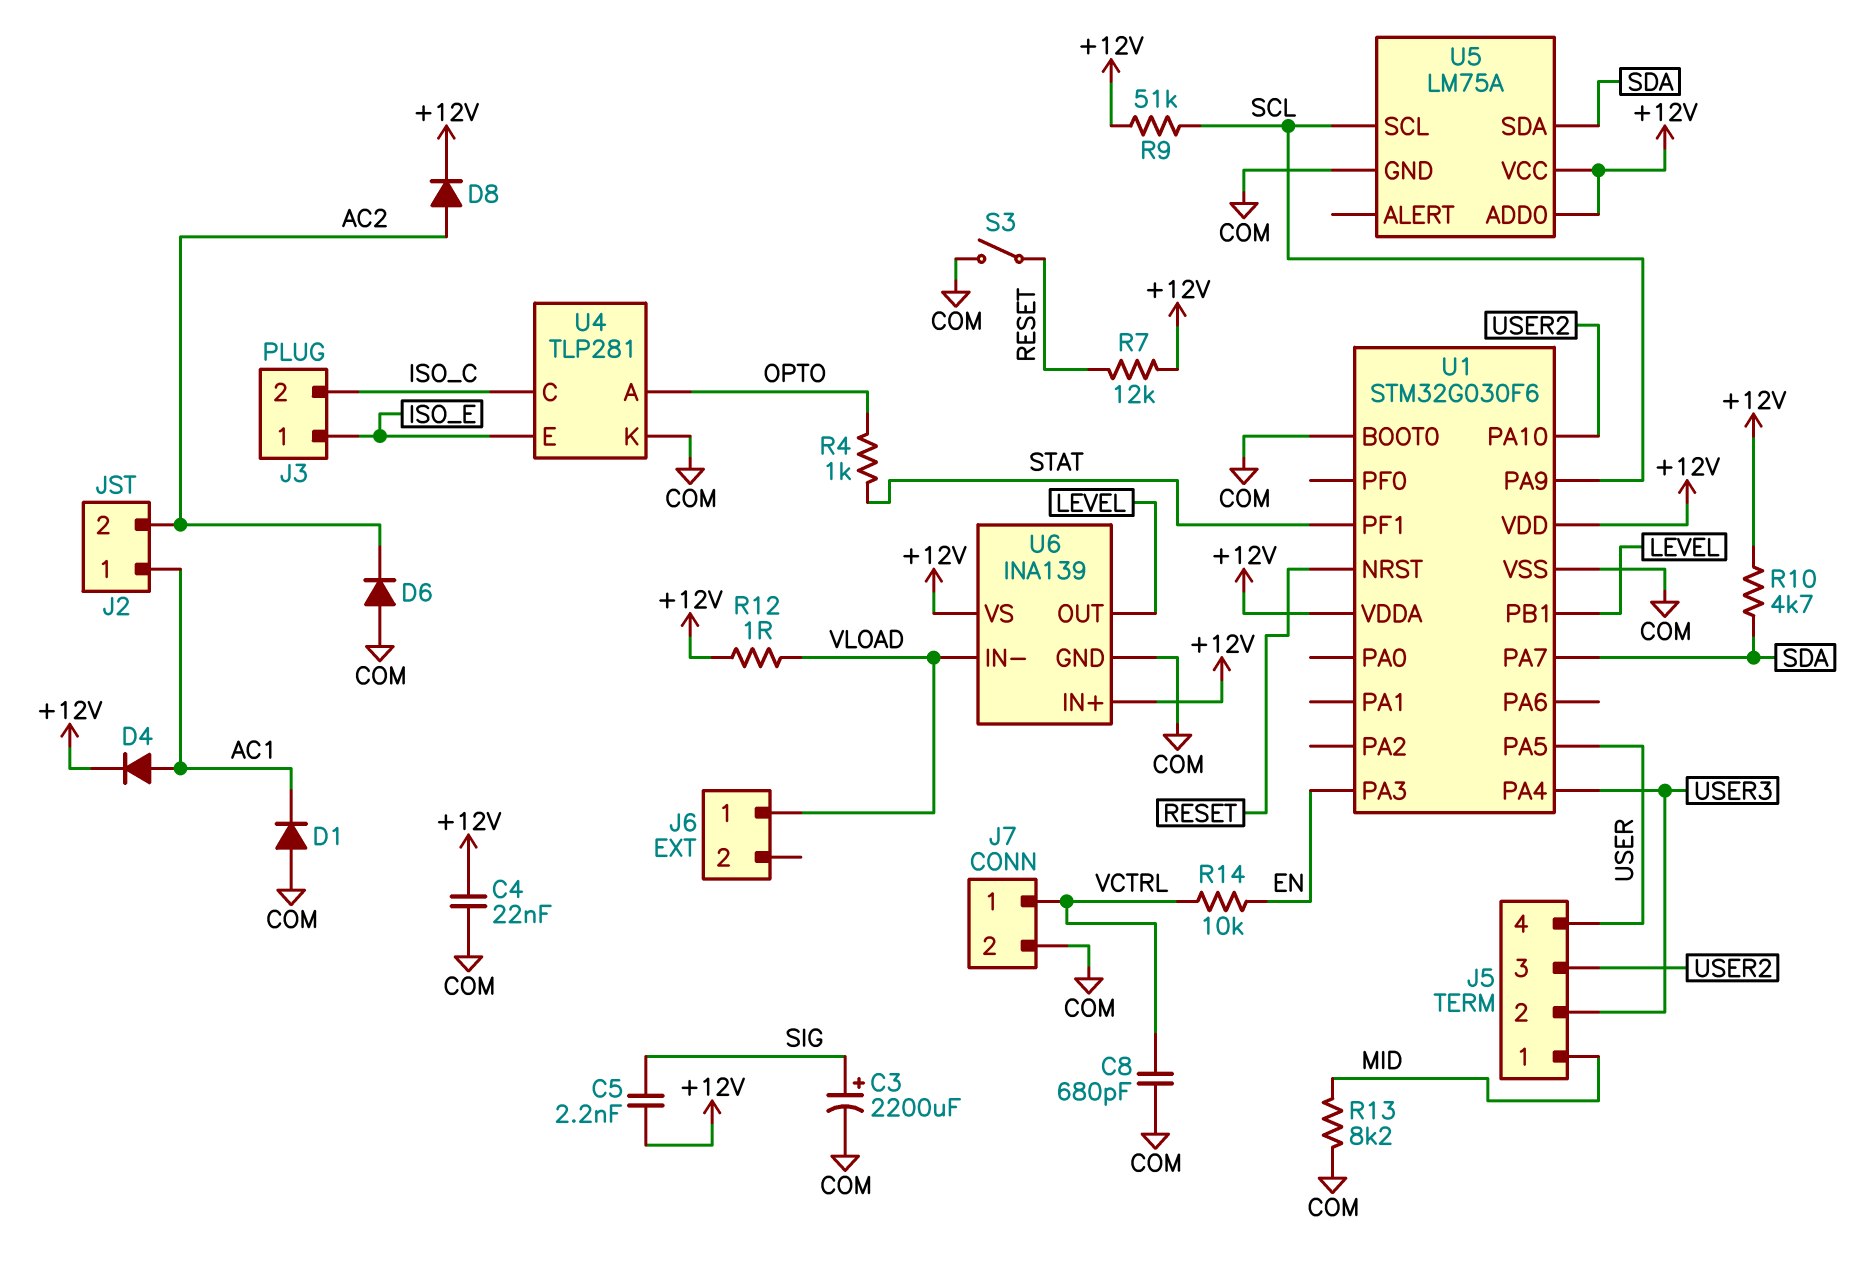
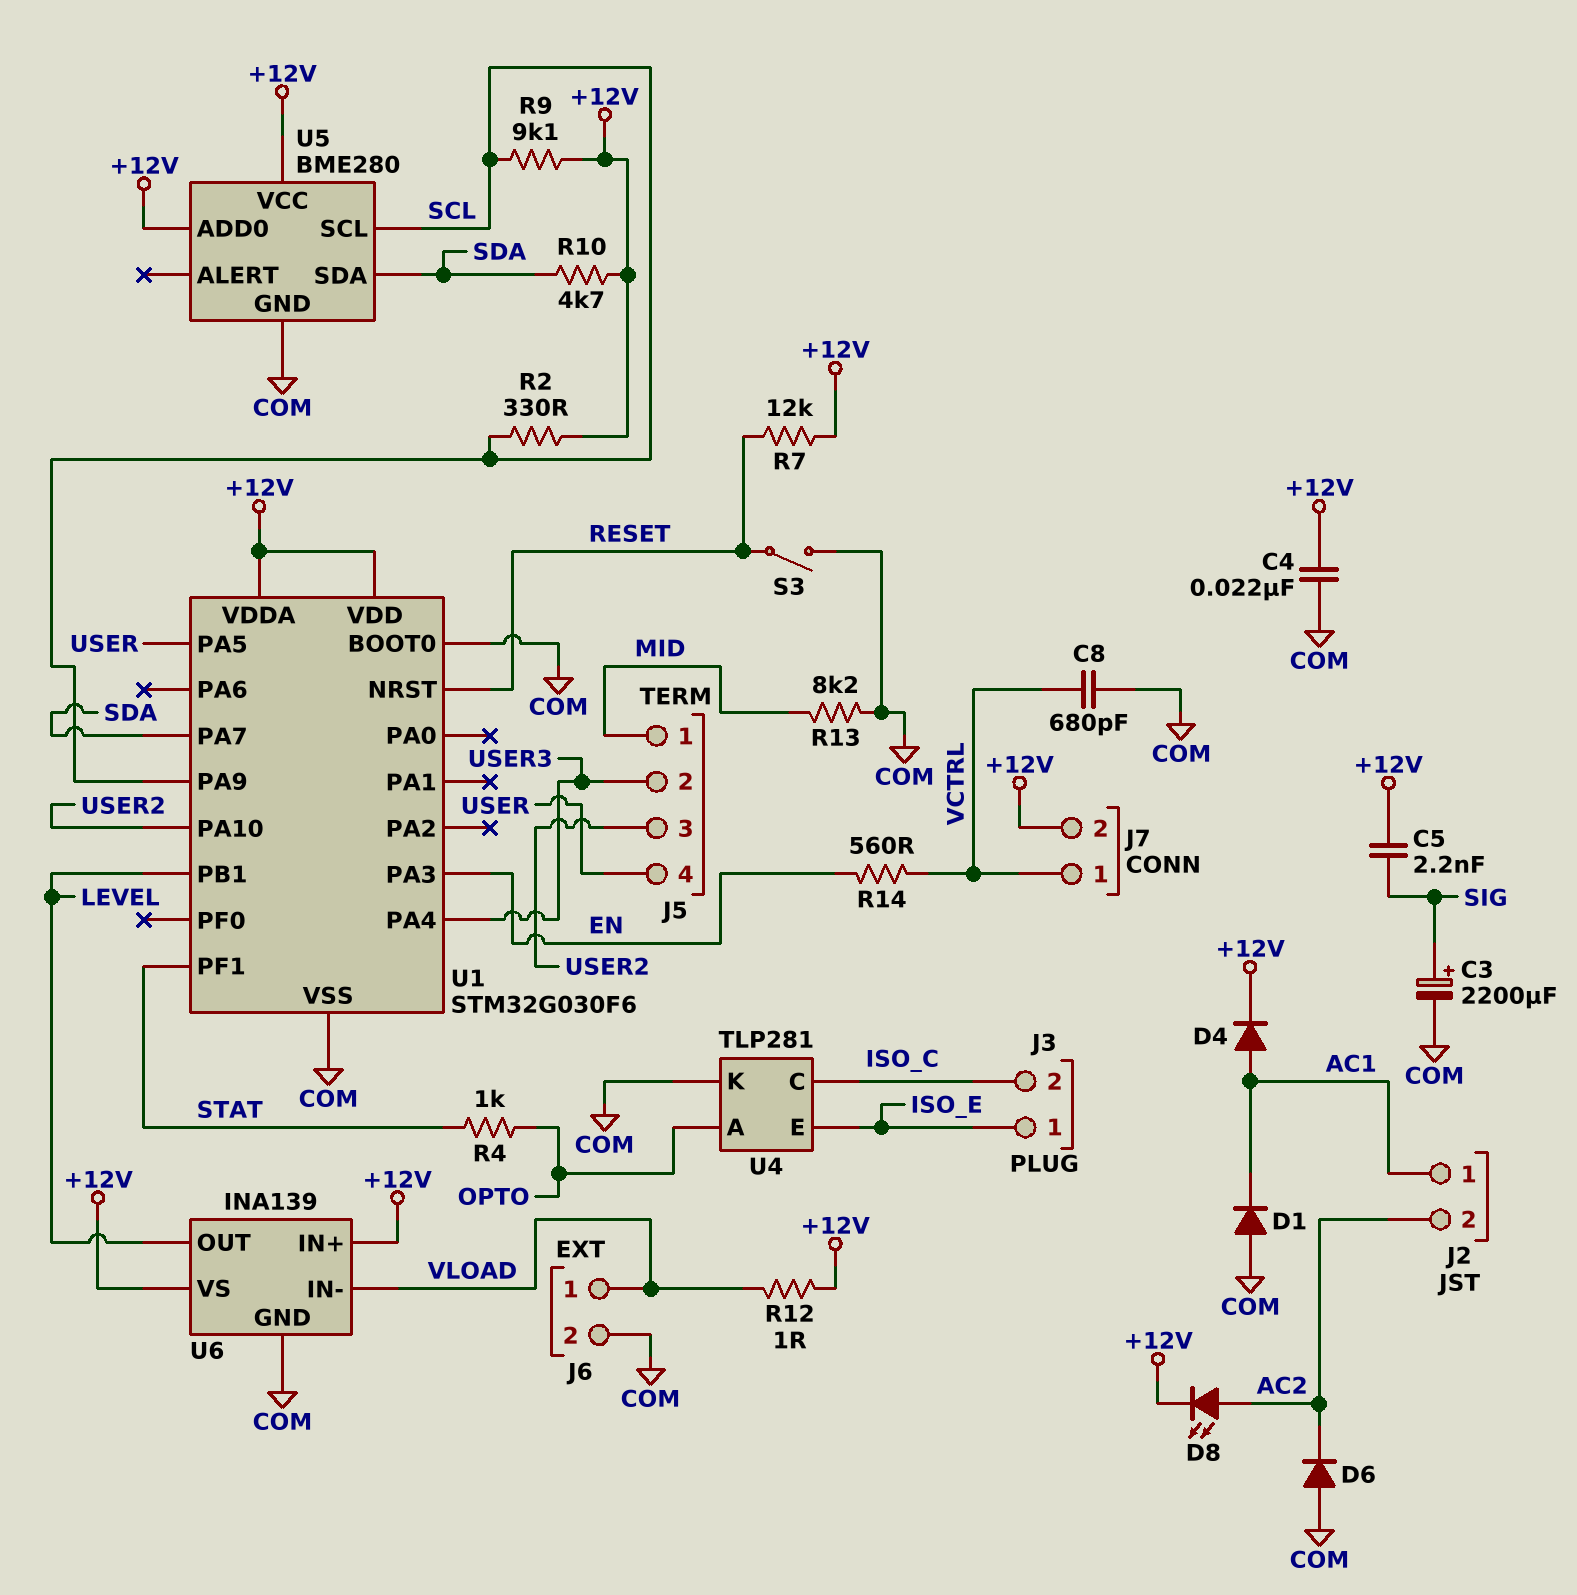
D8: diode (A AC2, K +12V) -> LED (A AC2, K +12V)
J6 pin 2: none -> COM
J7 pin 2: COM -> +12V
R2: none -> 330 (+12V, SCL)
R9: 51k (+12V, SCL) -> 9.1k (+12V, SCL)
R14: 10k (EN, VCTRL) -> 560 (EN, VCTRL)
U5: LM75A -> BME280

